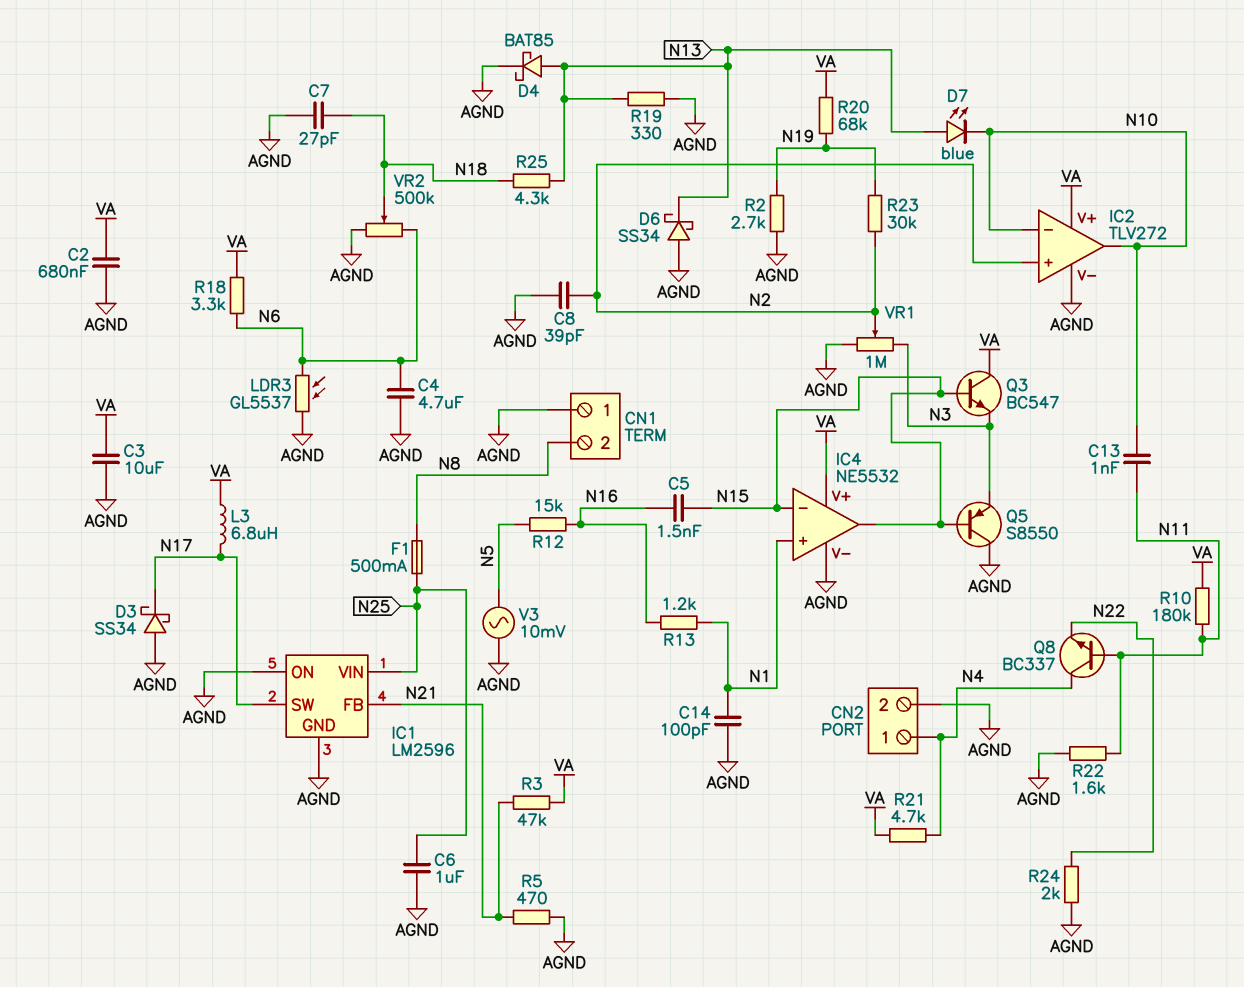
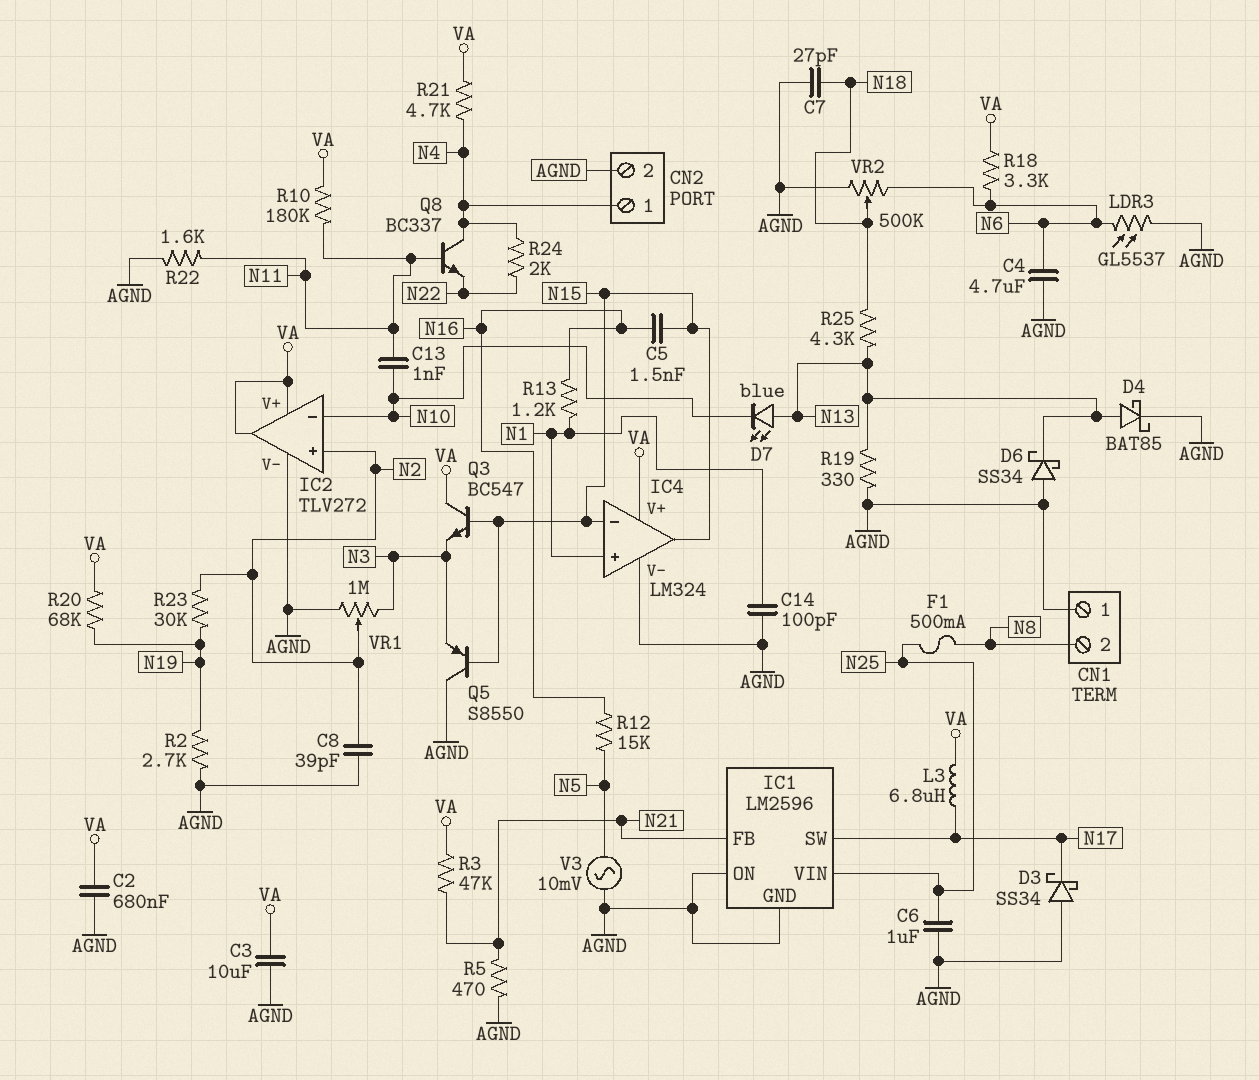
IC2 pin out: N10 -> VA
IC4: NE5532 -> LM324
R24: 2k (AGND, N22) -> 2k (N4, N22)

